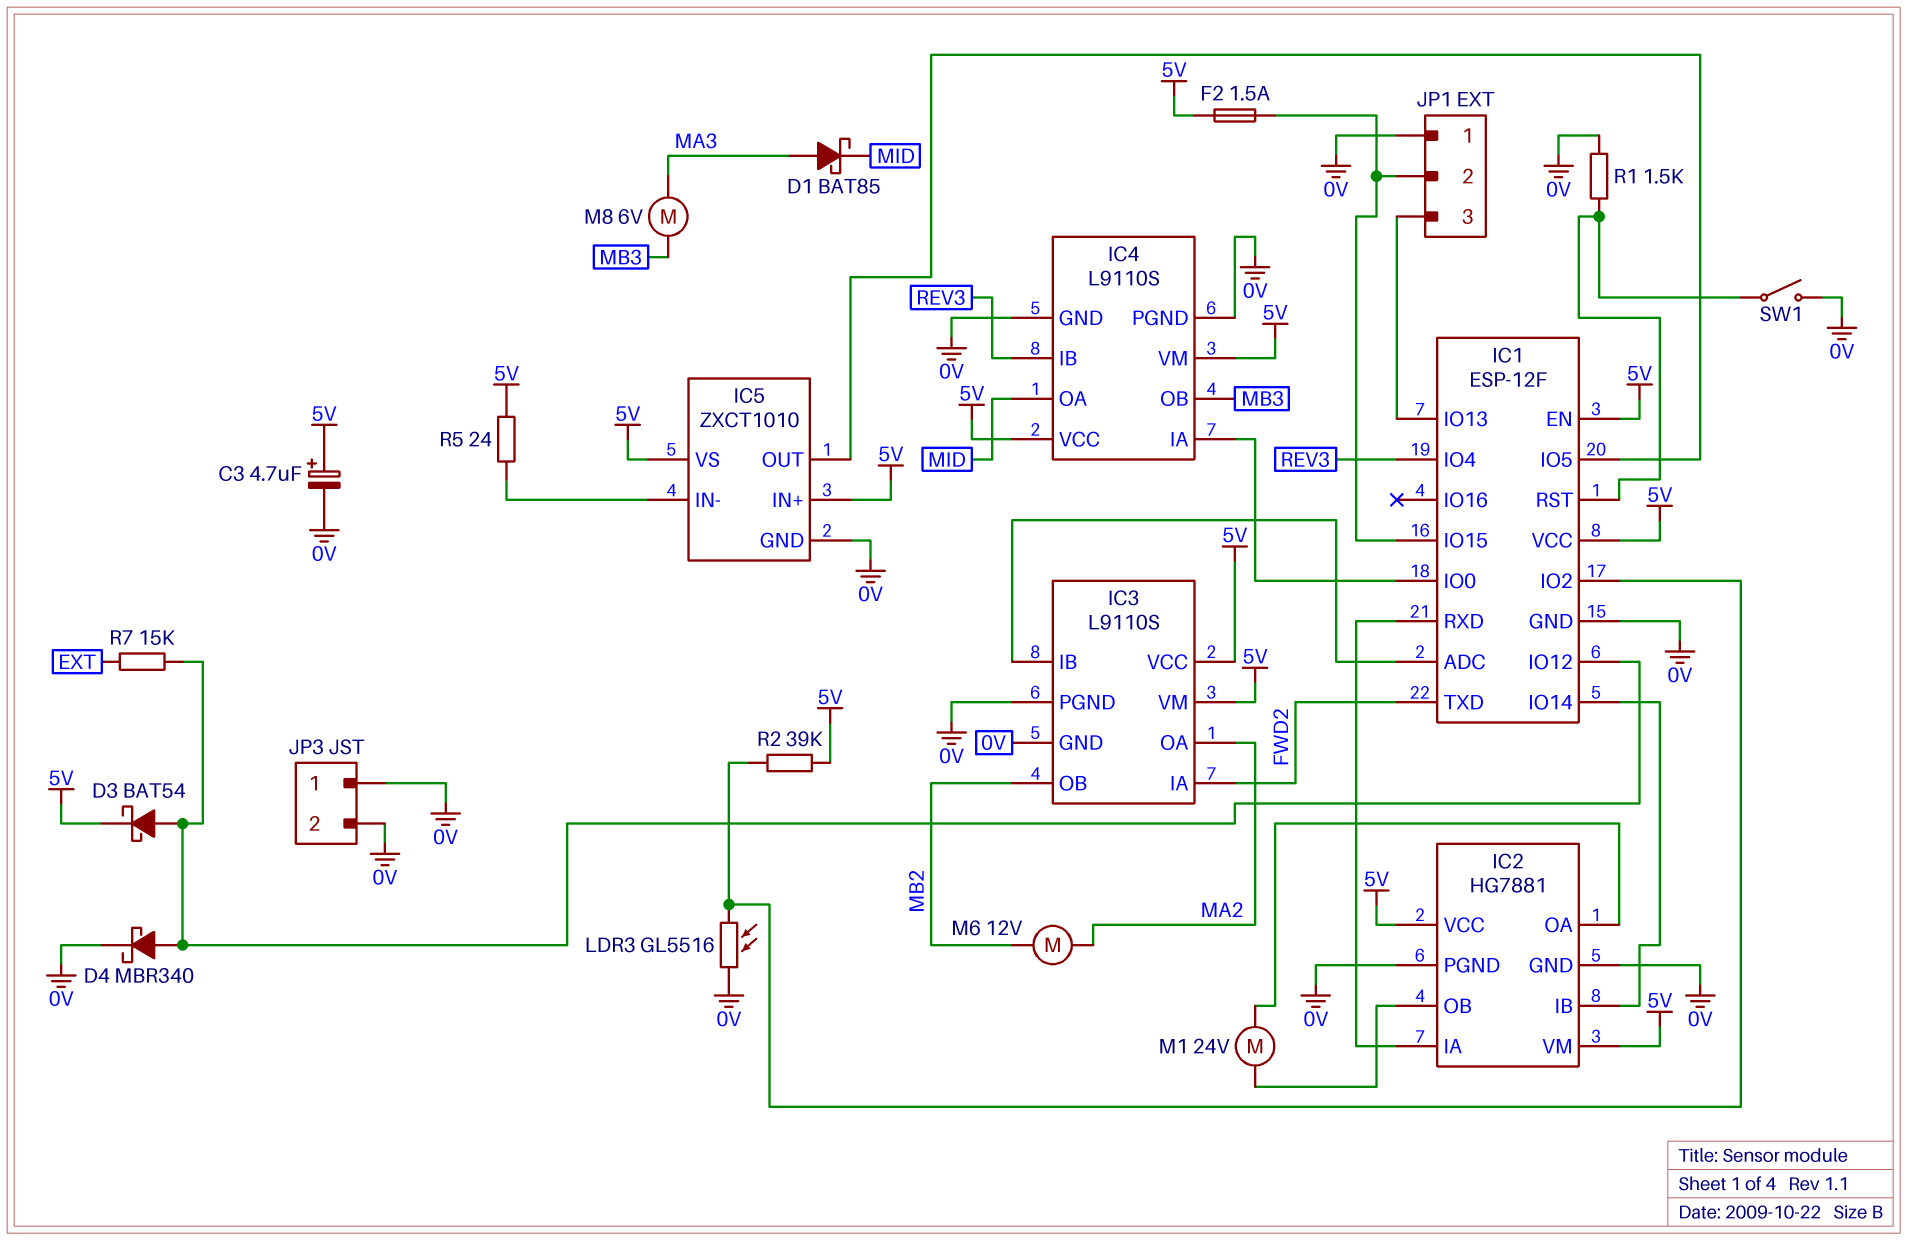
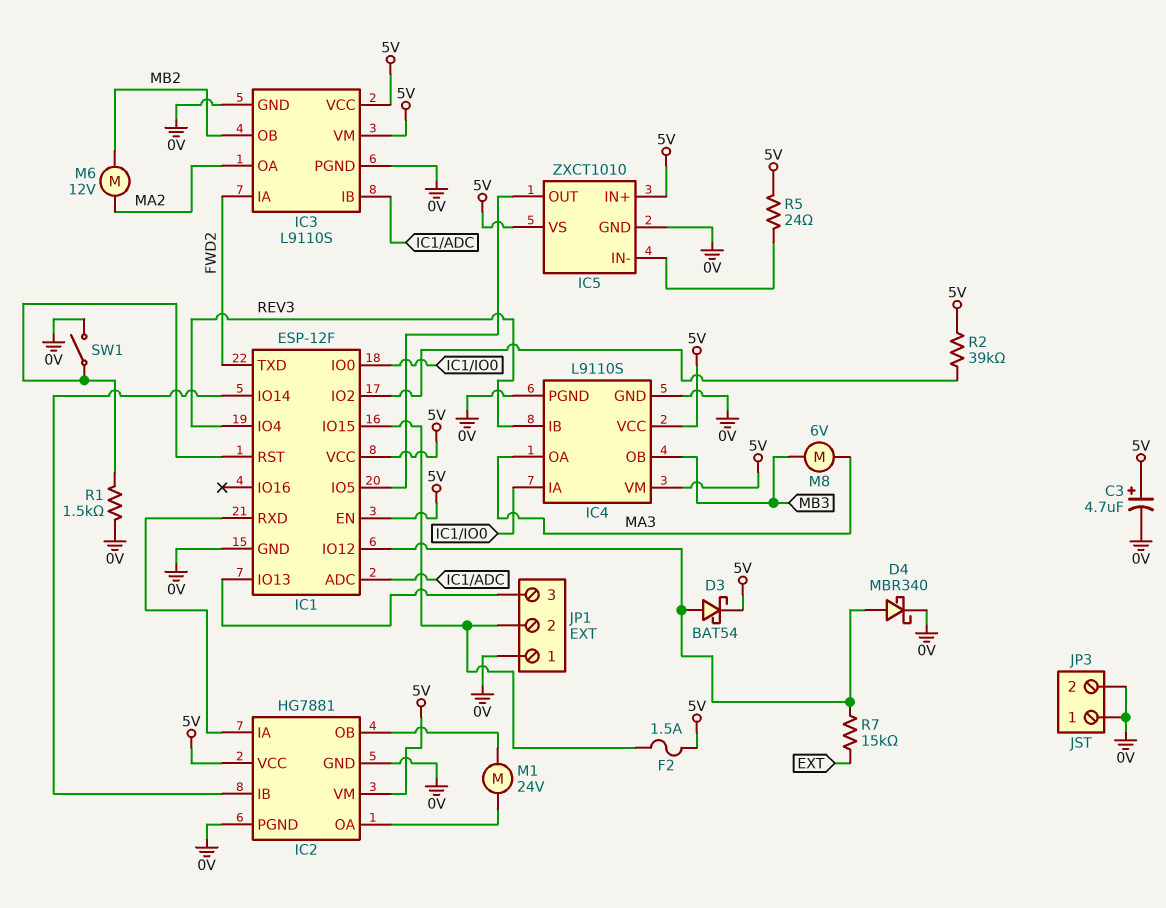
D1: schottky BAT85 (A MA3, K MID) -> none
IC4 pin OA: MID -> MA3
LDR3: GL5516 (0V, IC1/IO2) -> none

